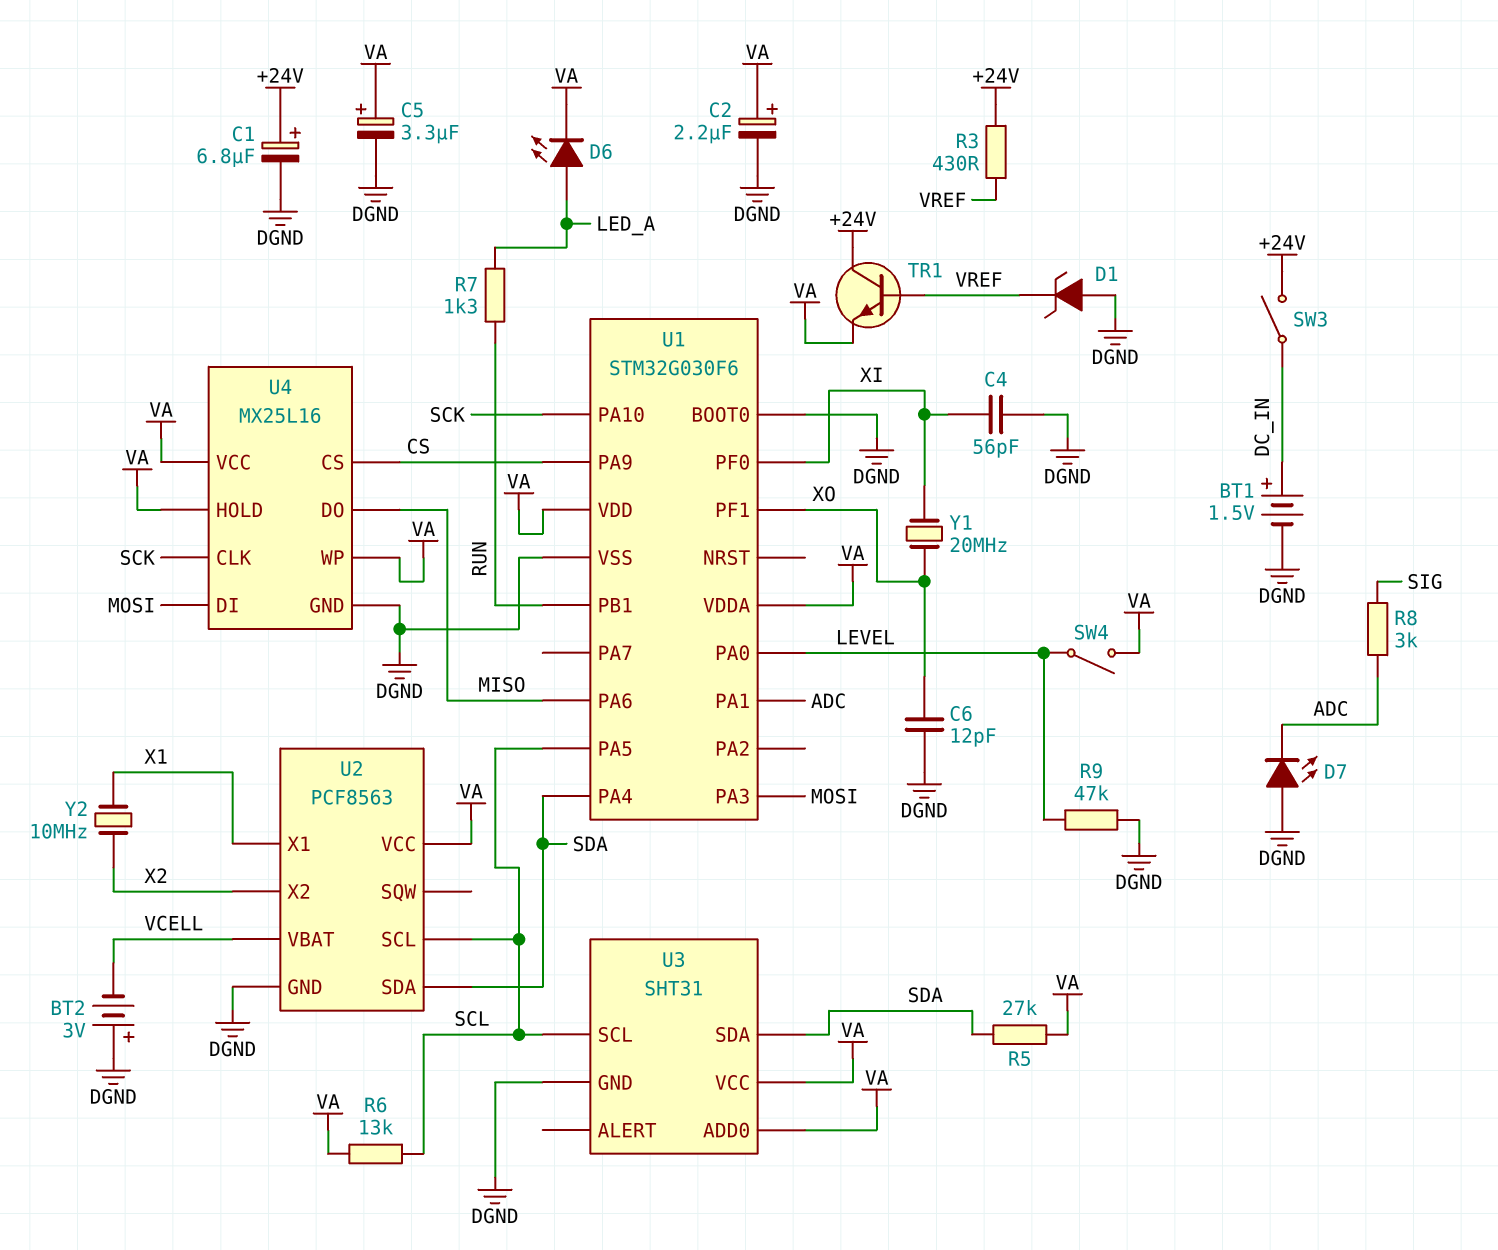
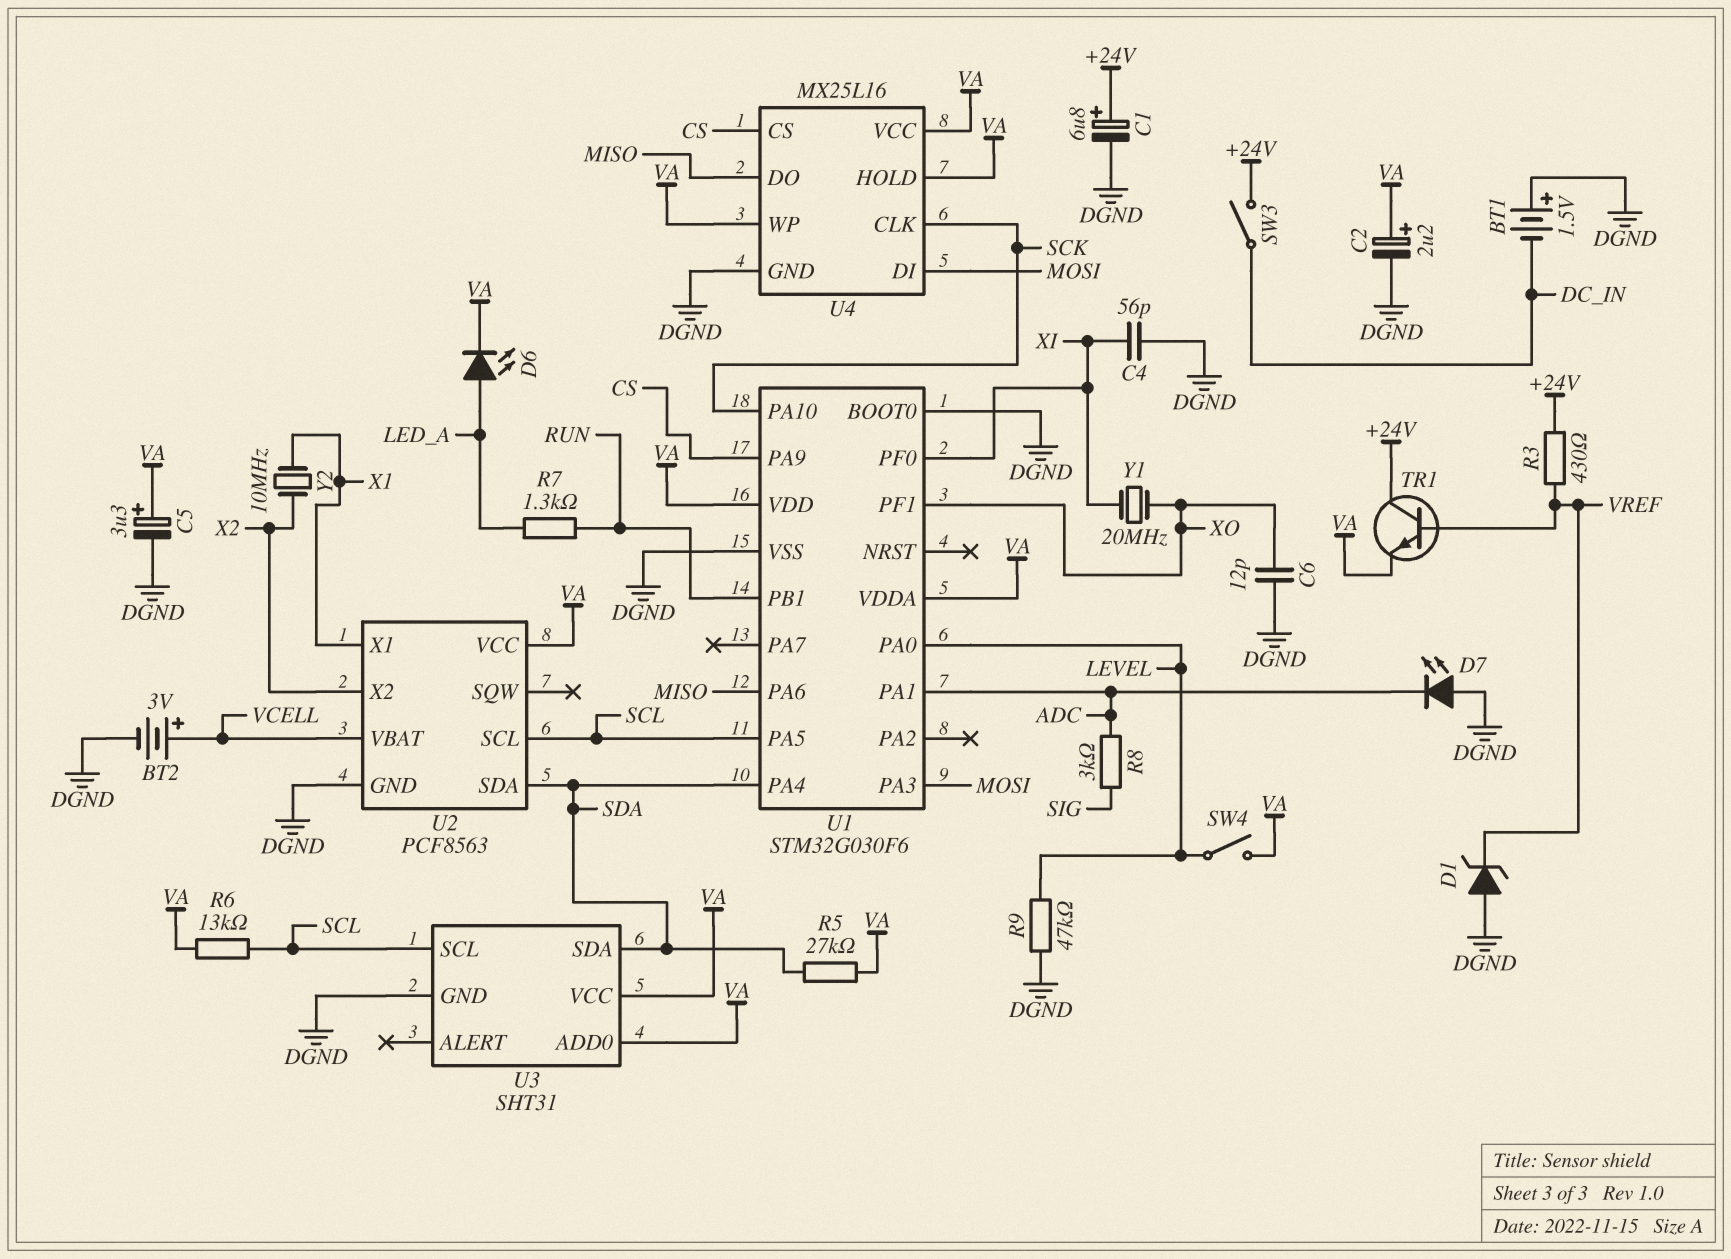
BT1: 1.5V (plus DC_IN, minus DGND) -> 1.5V (plus DGND, minus DC_IN)
BT2: 3V (plus DGND, minus VCELL) -> 3V (plus VCELL, minus DGND)

